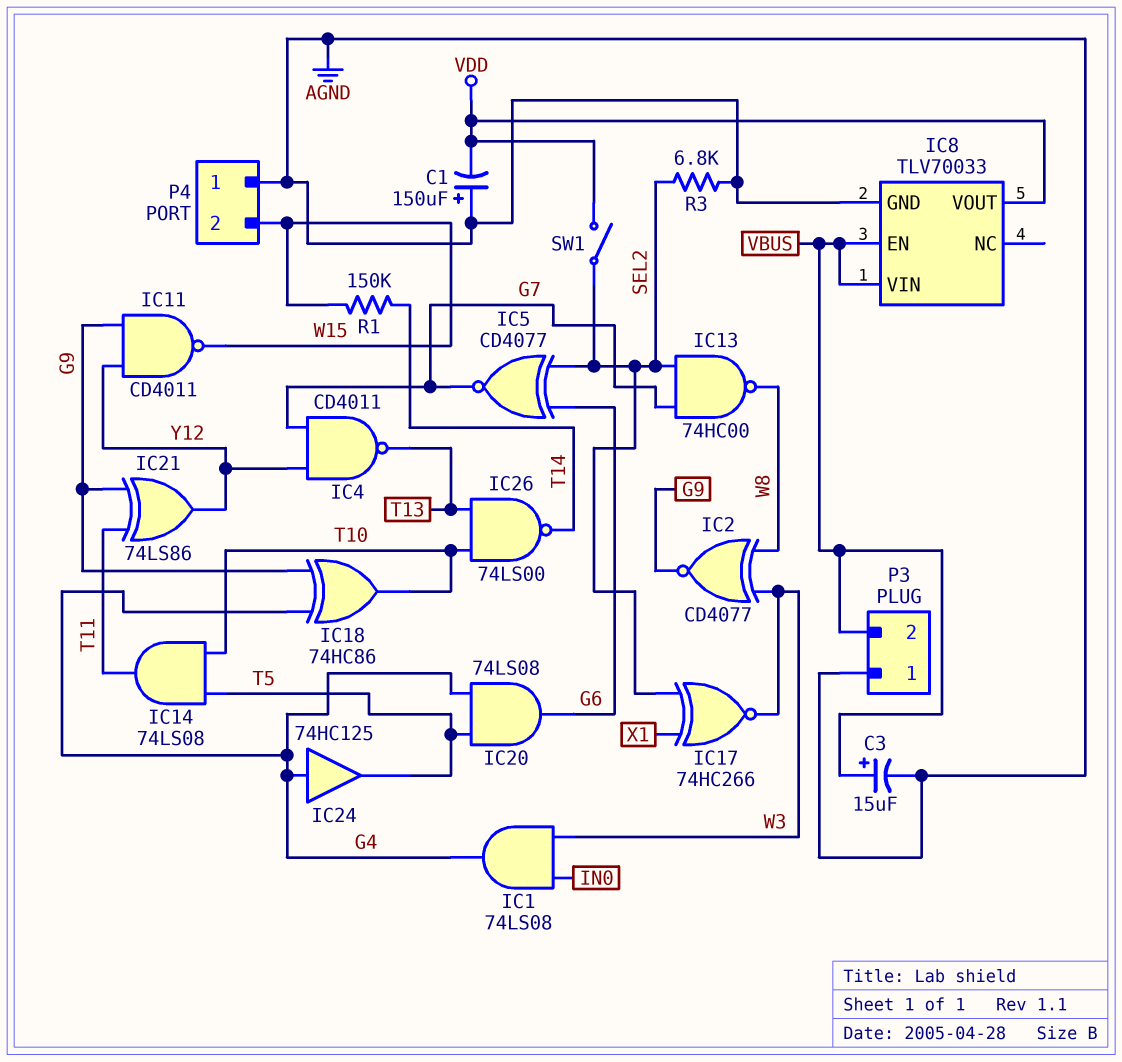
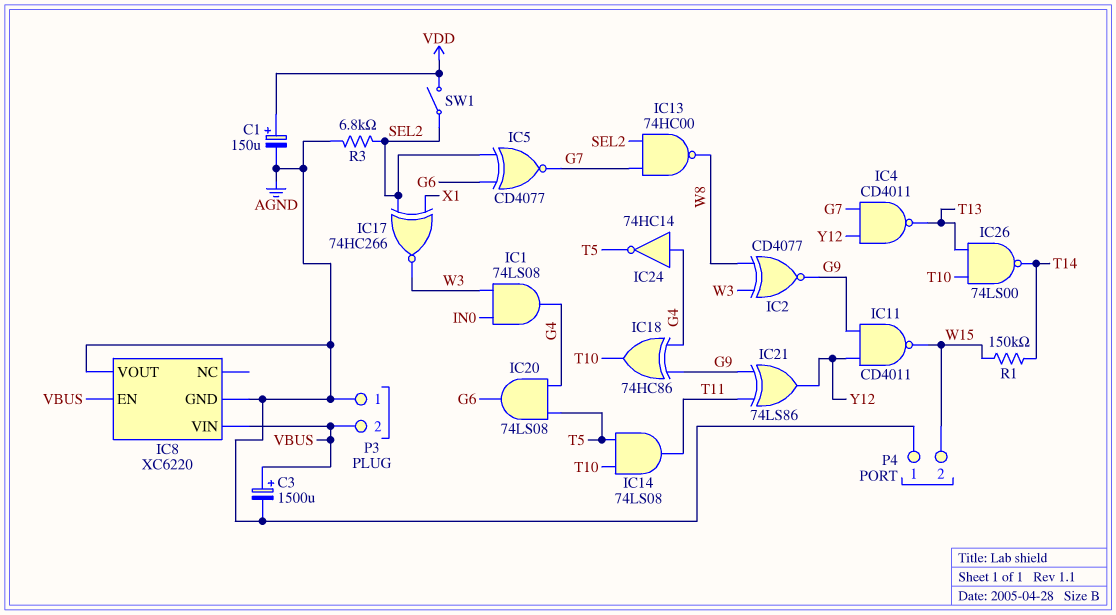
C1: 150uF (plus AGND, minus VDD) -> 150uF (plus VDD, minus AGND)
C3: 15uF (plus VBUS, minus AGND) -> 1500uF (plus VBUS, minus AGND)
IC8: TLV70033 -> XC6220
IC8 pin VOUT: VDD -> AGND
IC24: buffer 74HC125 (in G4, out T5) -> NOT 74HC14 (in G4, out T5)

